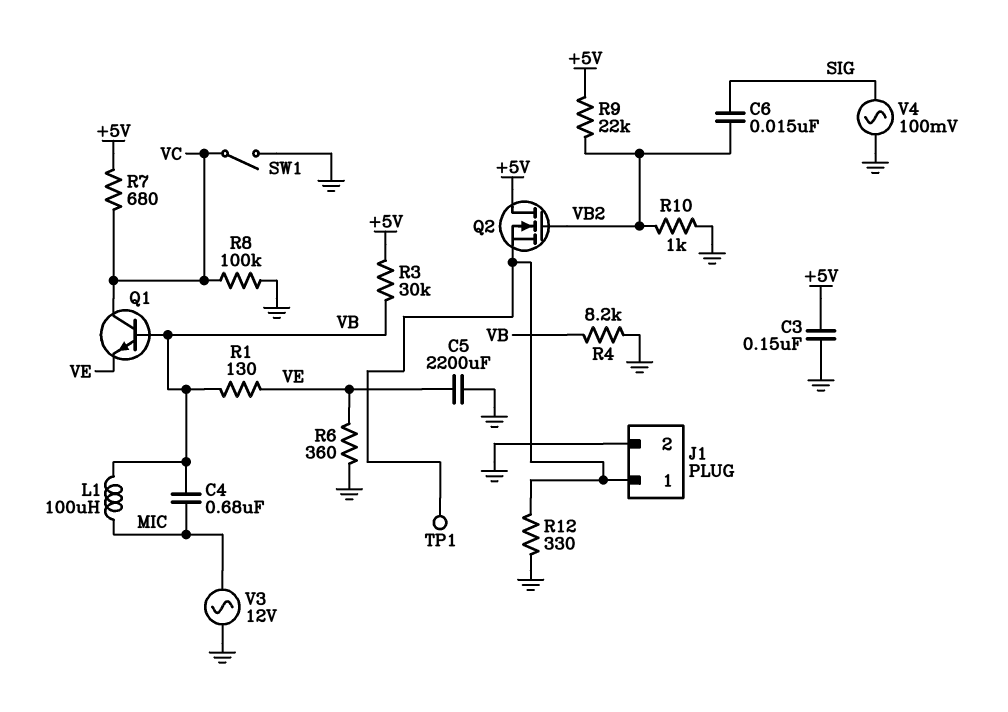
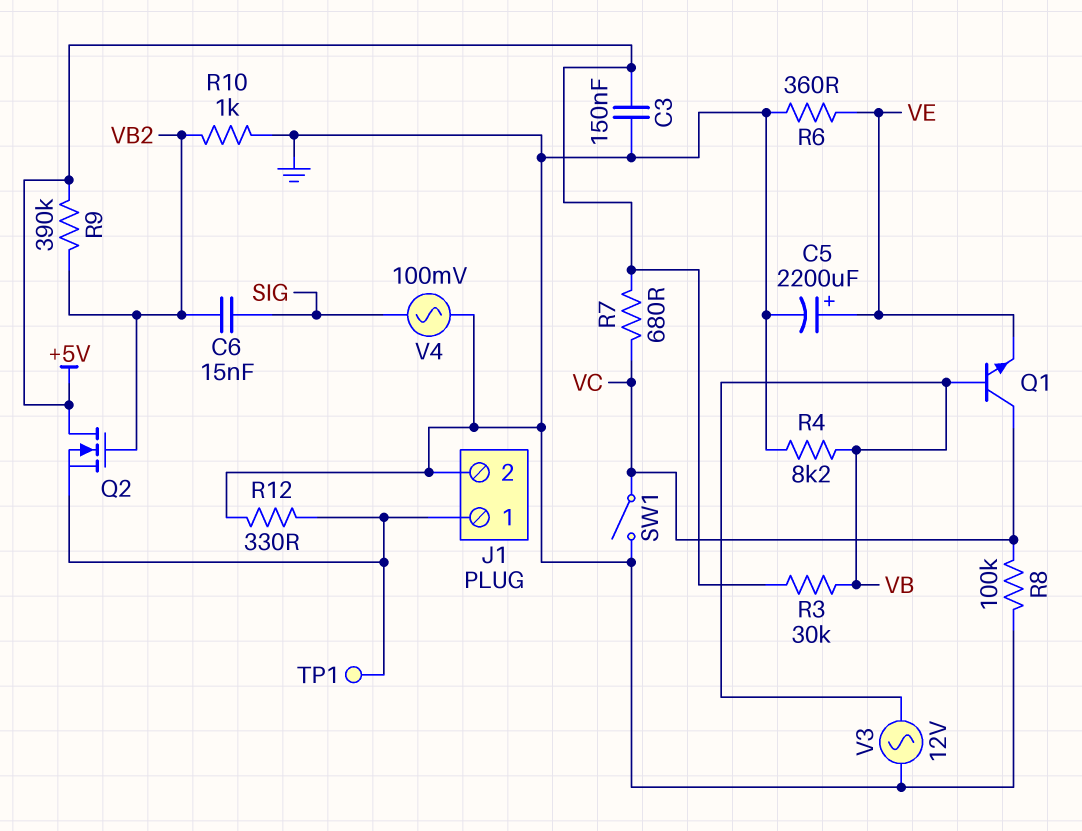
C4: 680nF (MIC, VB) -> none
C5: 2200uF (GND, VE) -> 2200uF (plus VE, minus GND)
L1: 100uH (MIC, VB) -> none
R1: 130 (VB, VE) -> none
R9: 22k (+5V, VB2) -> 390k (+5V, VB2)
V3: AC 12V (GND, MIC) -> AC 12V (GND, VB)

